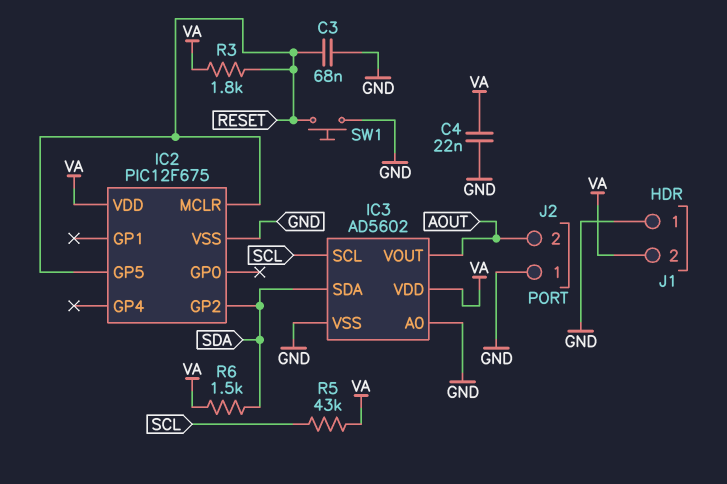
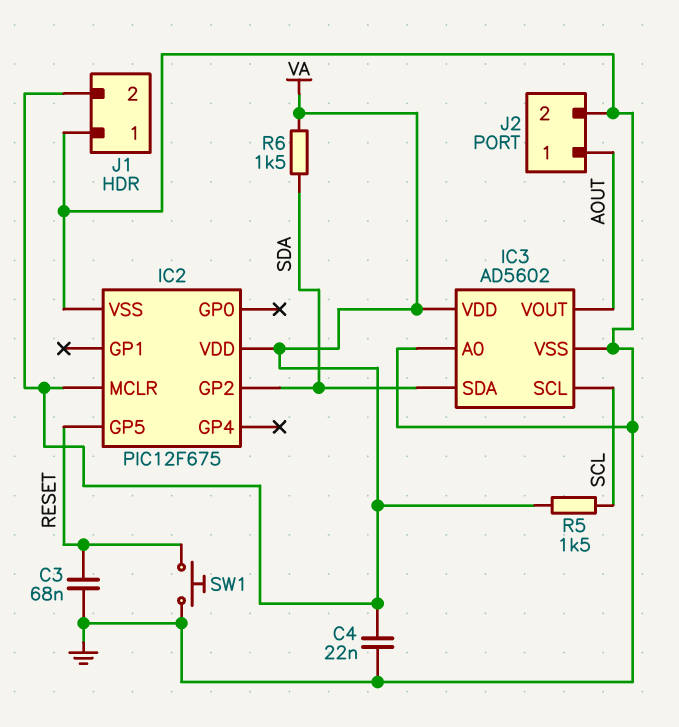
IC2 pin MCLR: RESET -> VA
J2 pin 1: GND -> AOUT
J2 pin 2: AOUT -> GND
R3: 1.8k (RESET, VA) -> none
R5: 43k (SCL, VA) -> 1.5k (SCL, VA)

